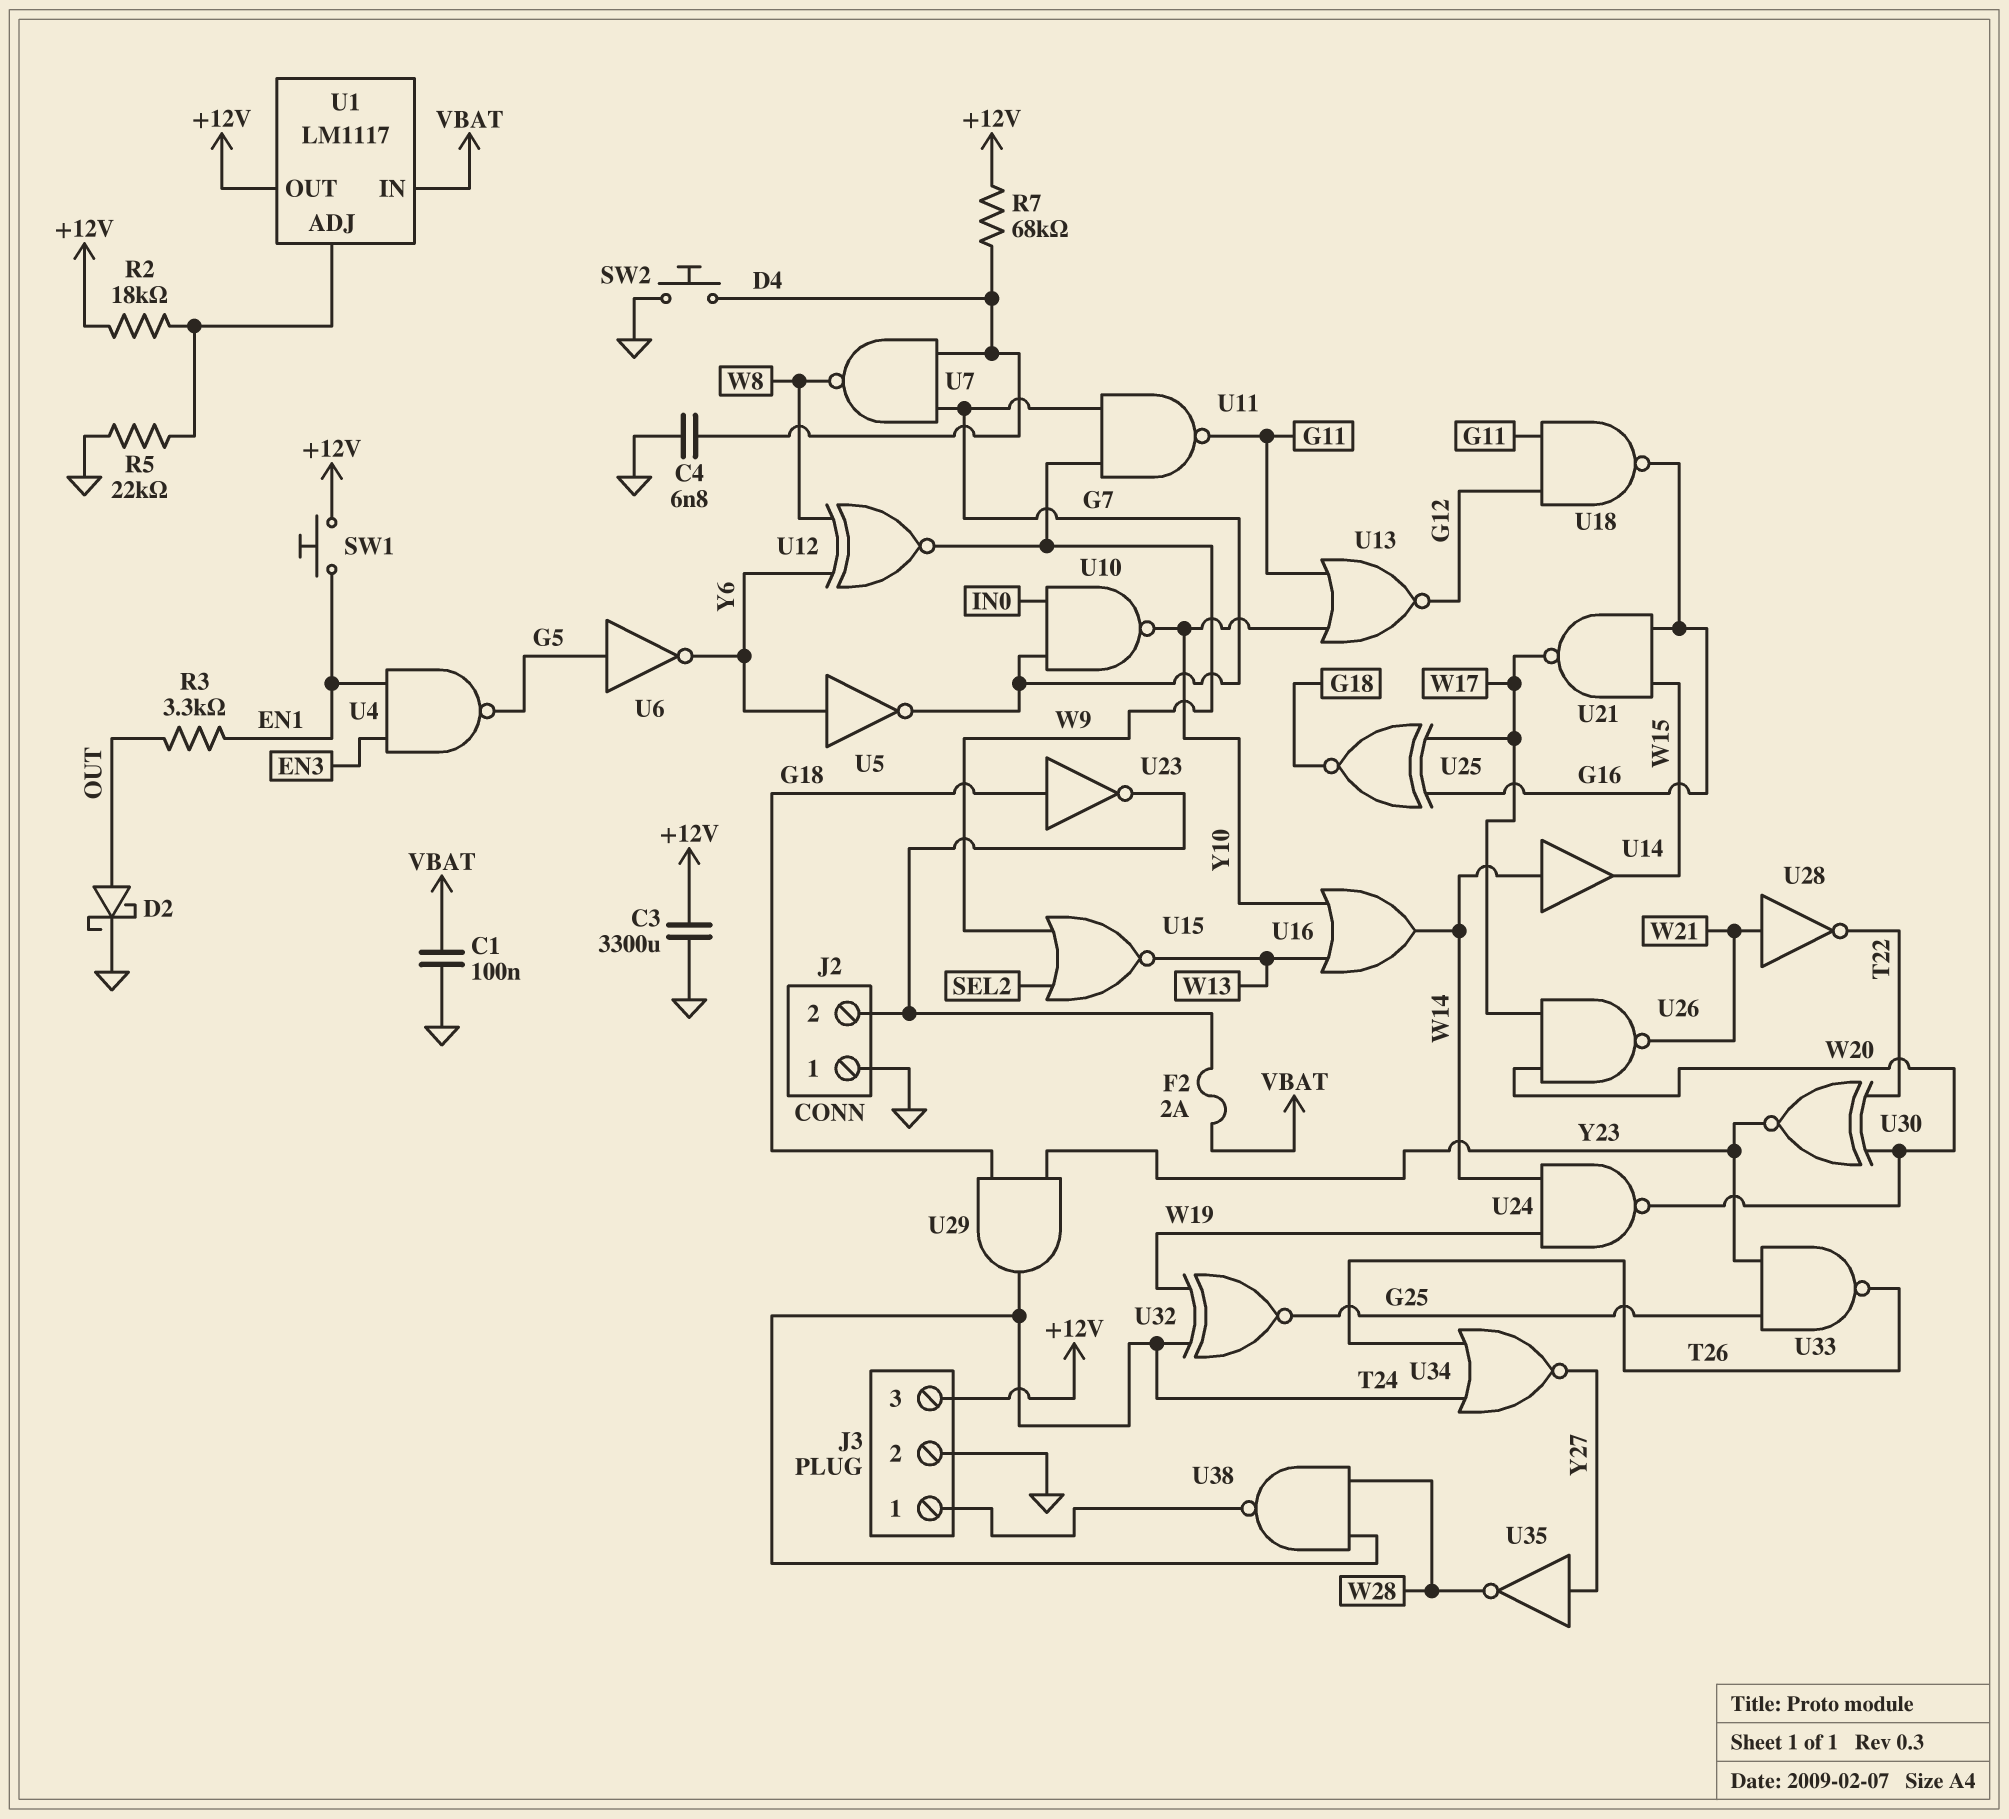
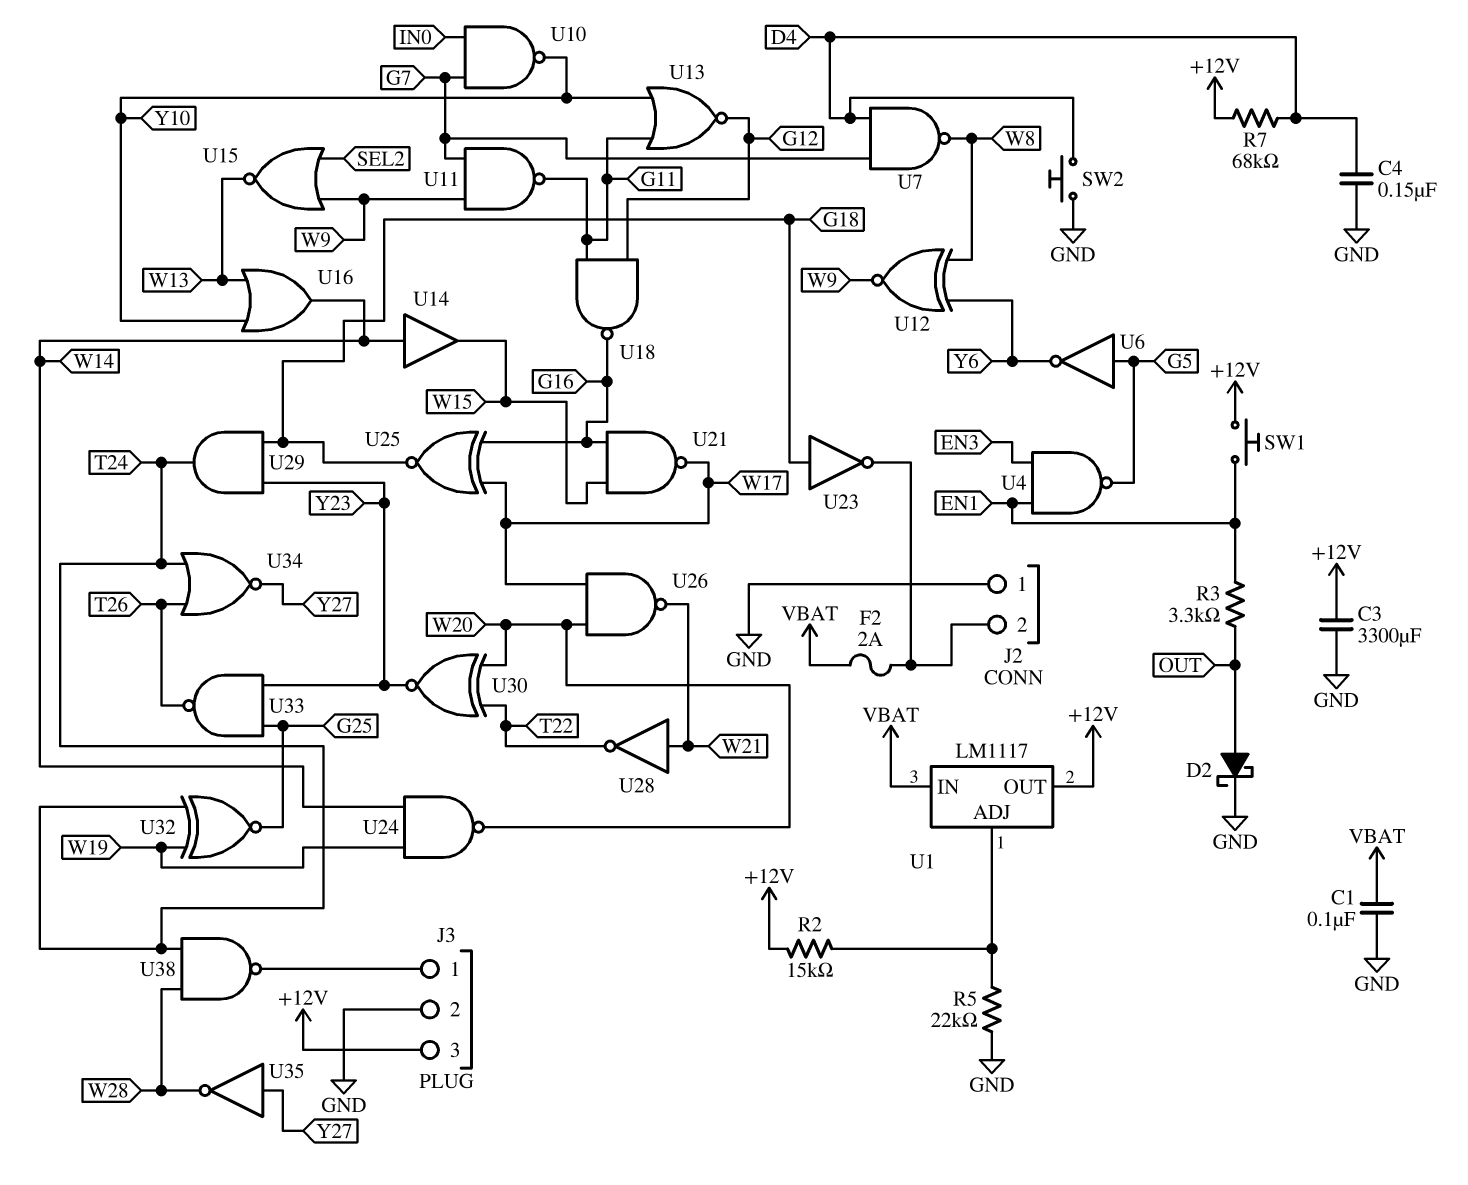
C4: 6.8nF (D4, GND) -> 150nF (D4, GND)
R2: 18k (+12V, U1/ADJ) -> 15k (+12V, U1/ADJ)
U5: NOT (in Y6, out G7) -> none

